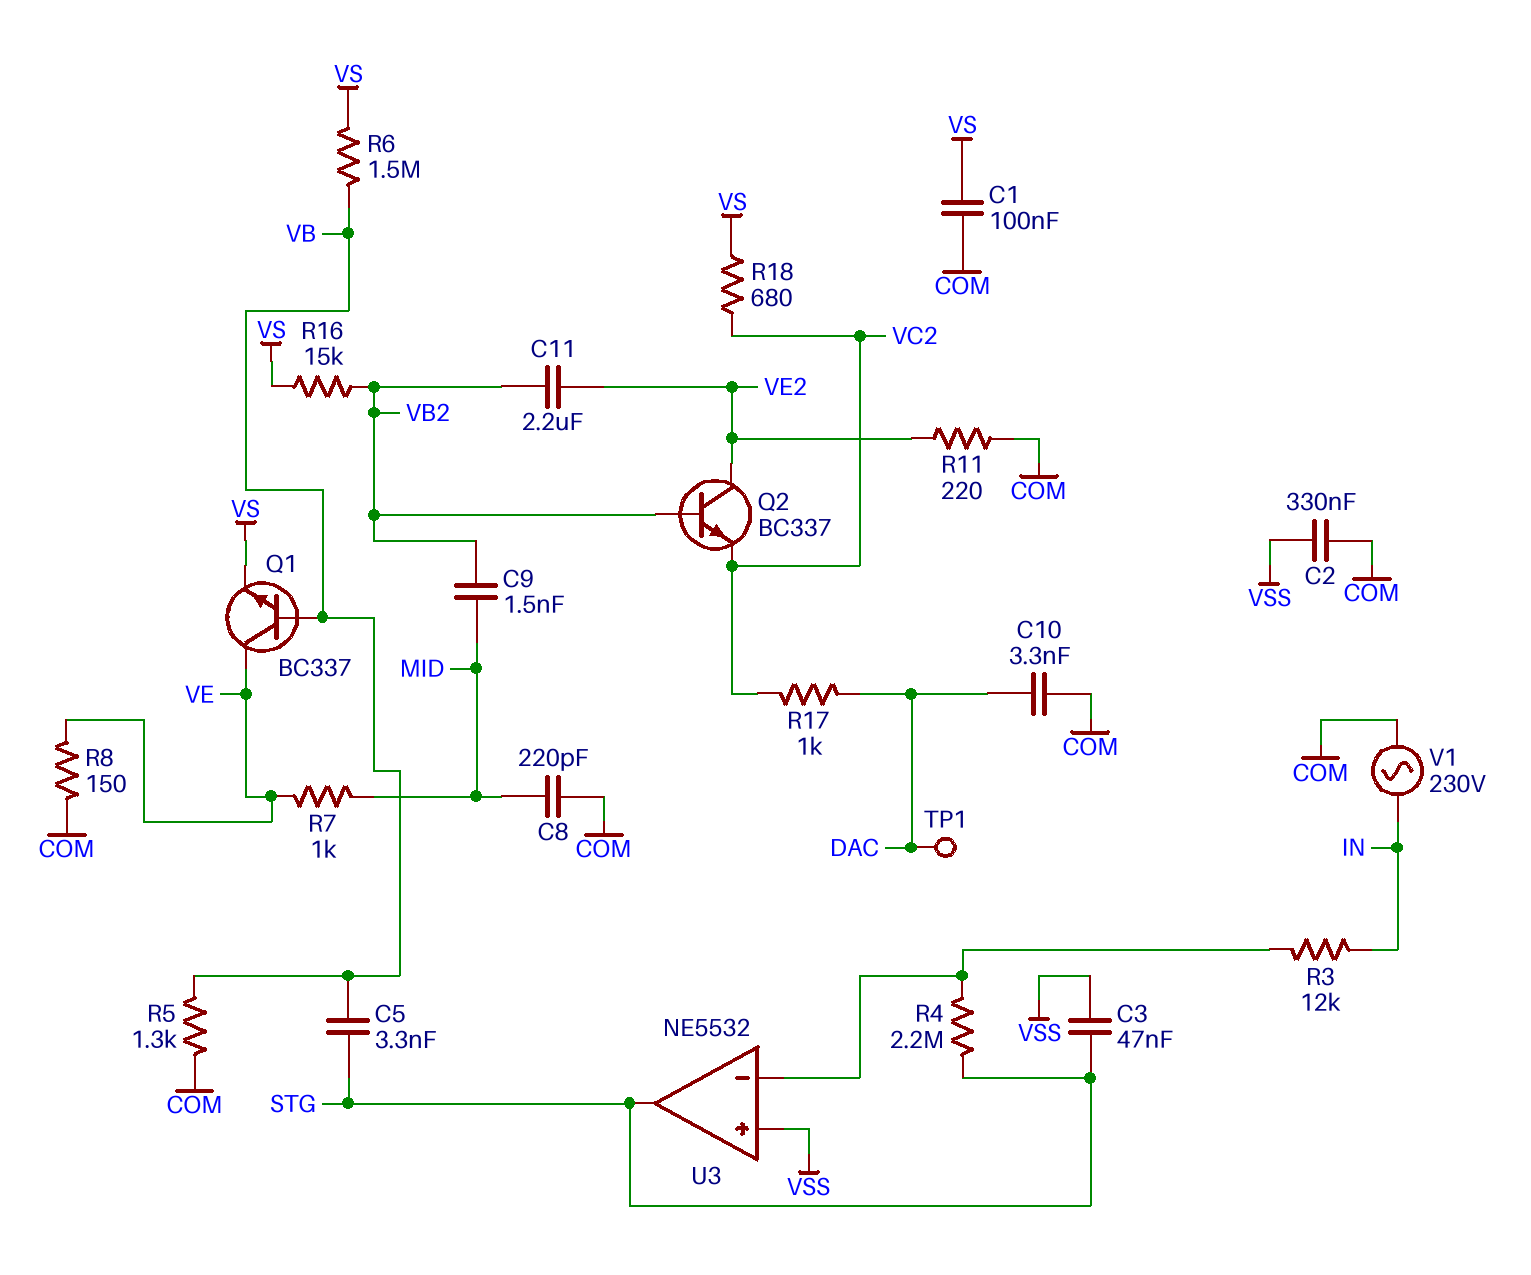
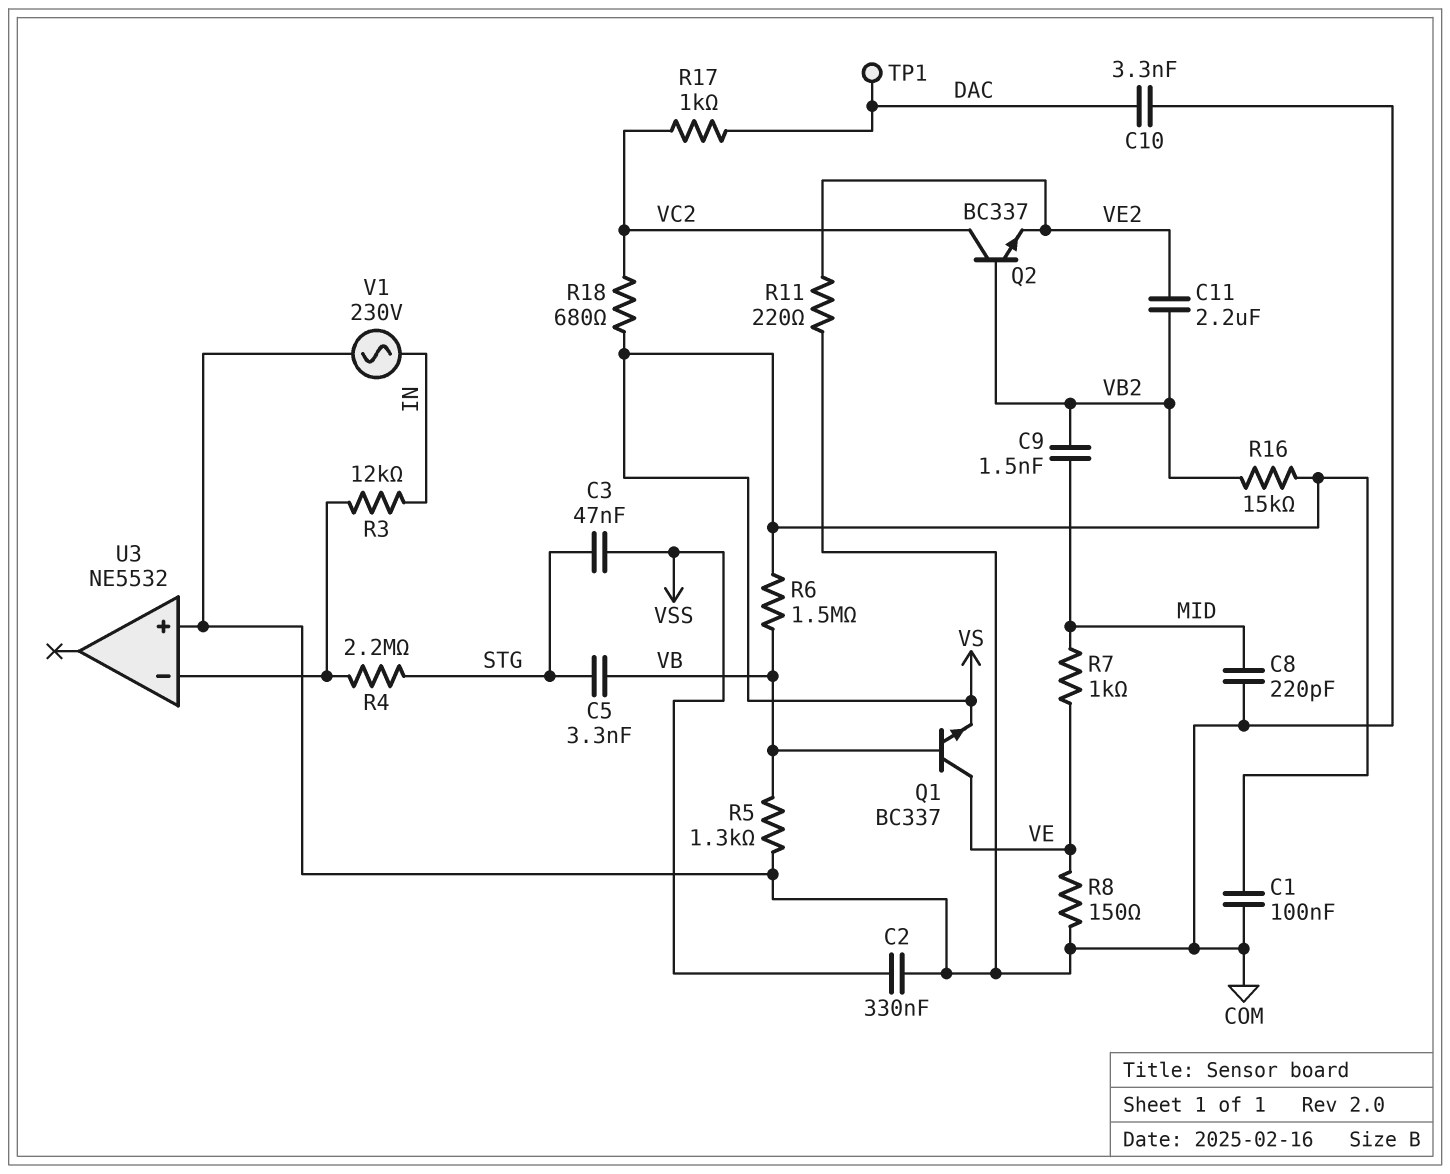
Q2: NPN BC337 (B VB2, C VE2, E VC2) -> NPN BC337 (B VB2, C VC2, E VE2)
U3 pin in+: VSS -> COM
U3 pin out: STG -> none

